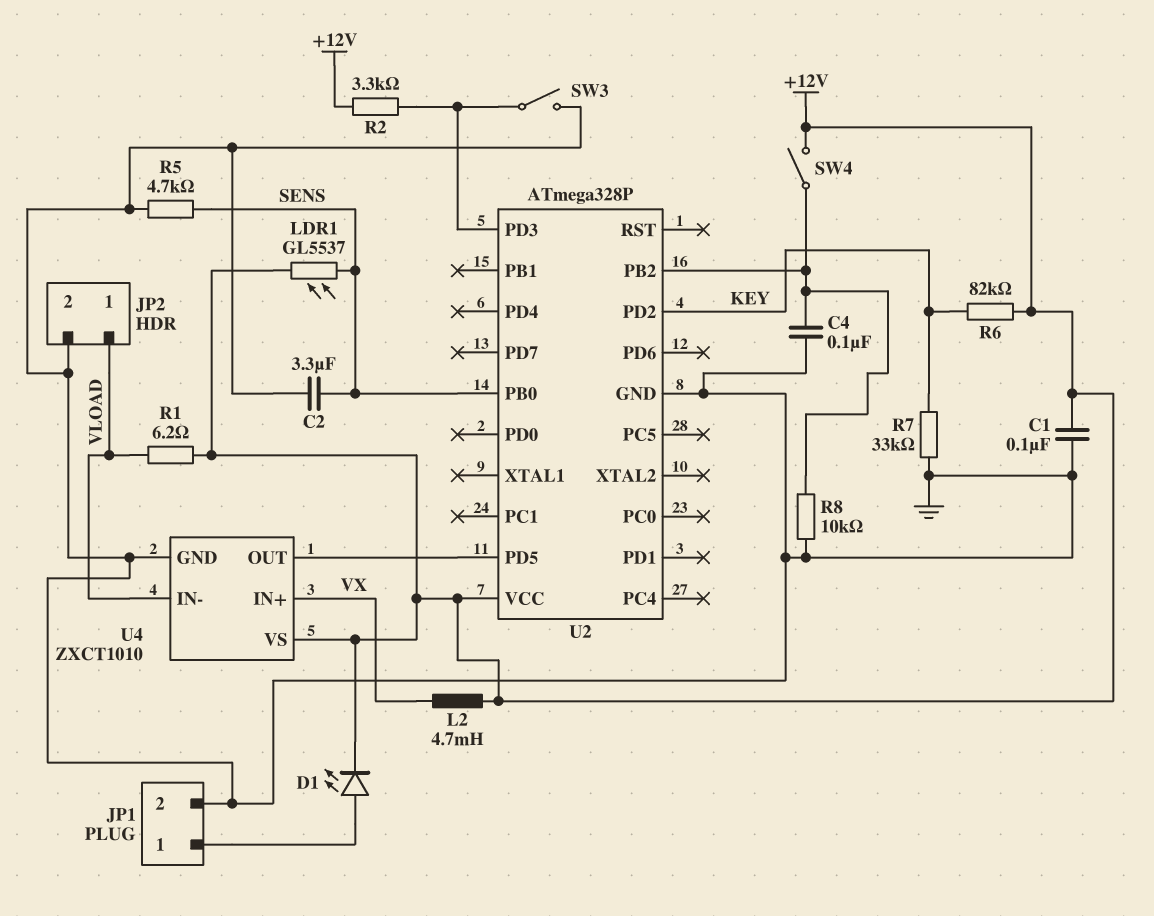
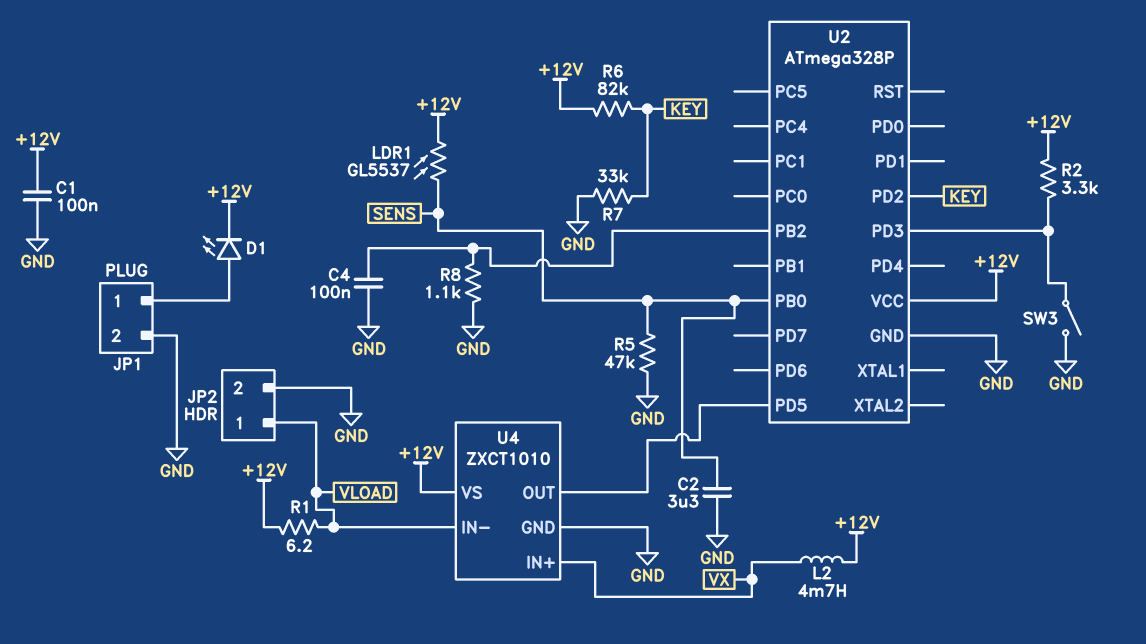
R5: 4.7k (GND, SENS) -> 47k (GND, SENS)
R8: 10k (GND, U2/PB2) -> 1.1k (GND, U2/PB2)
SW4: switch (+12V, U2/PB2) -> none

